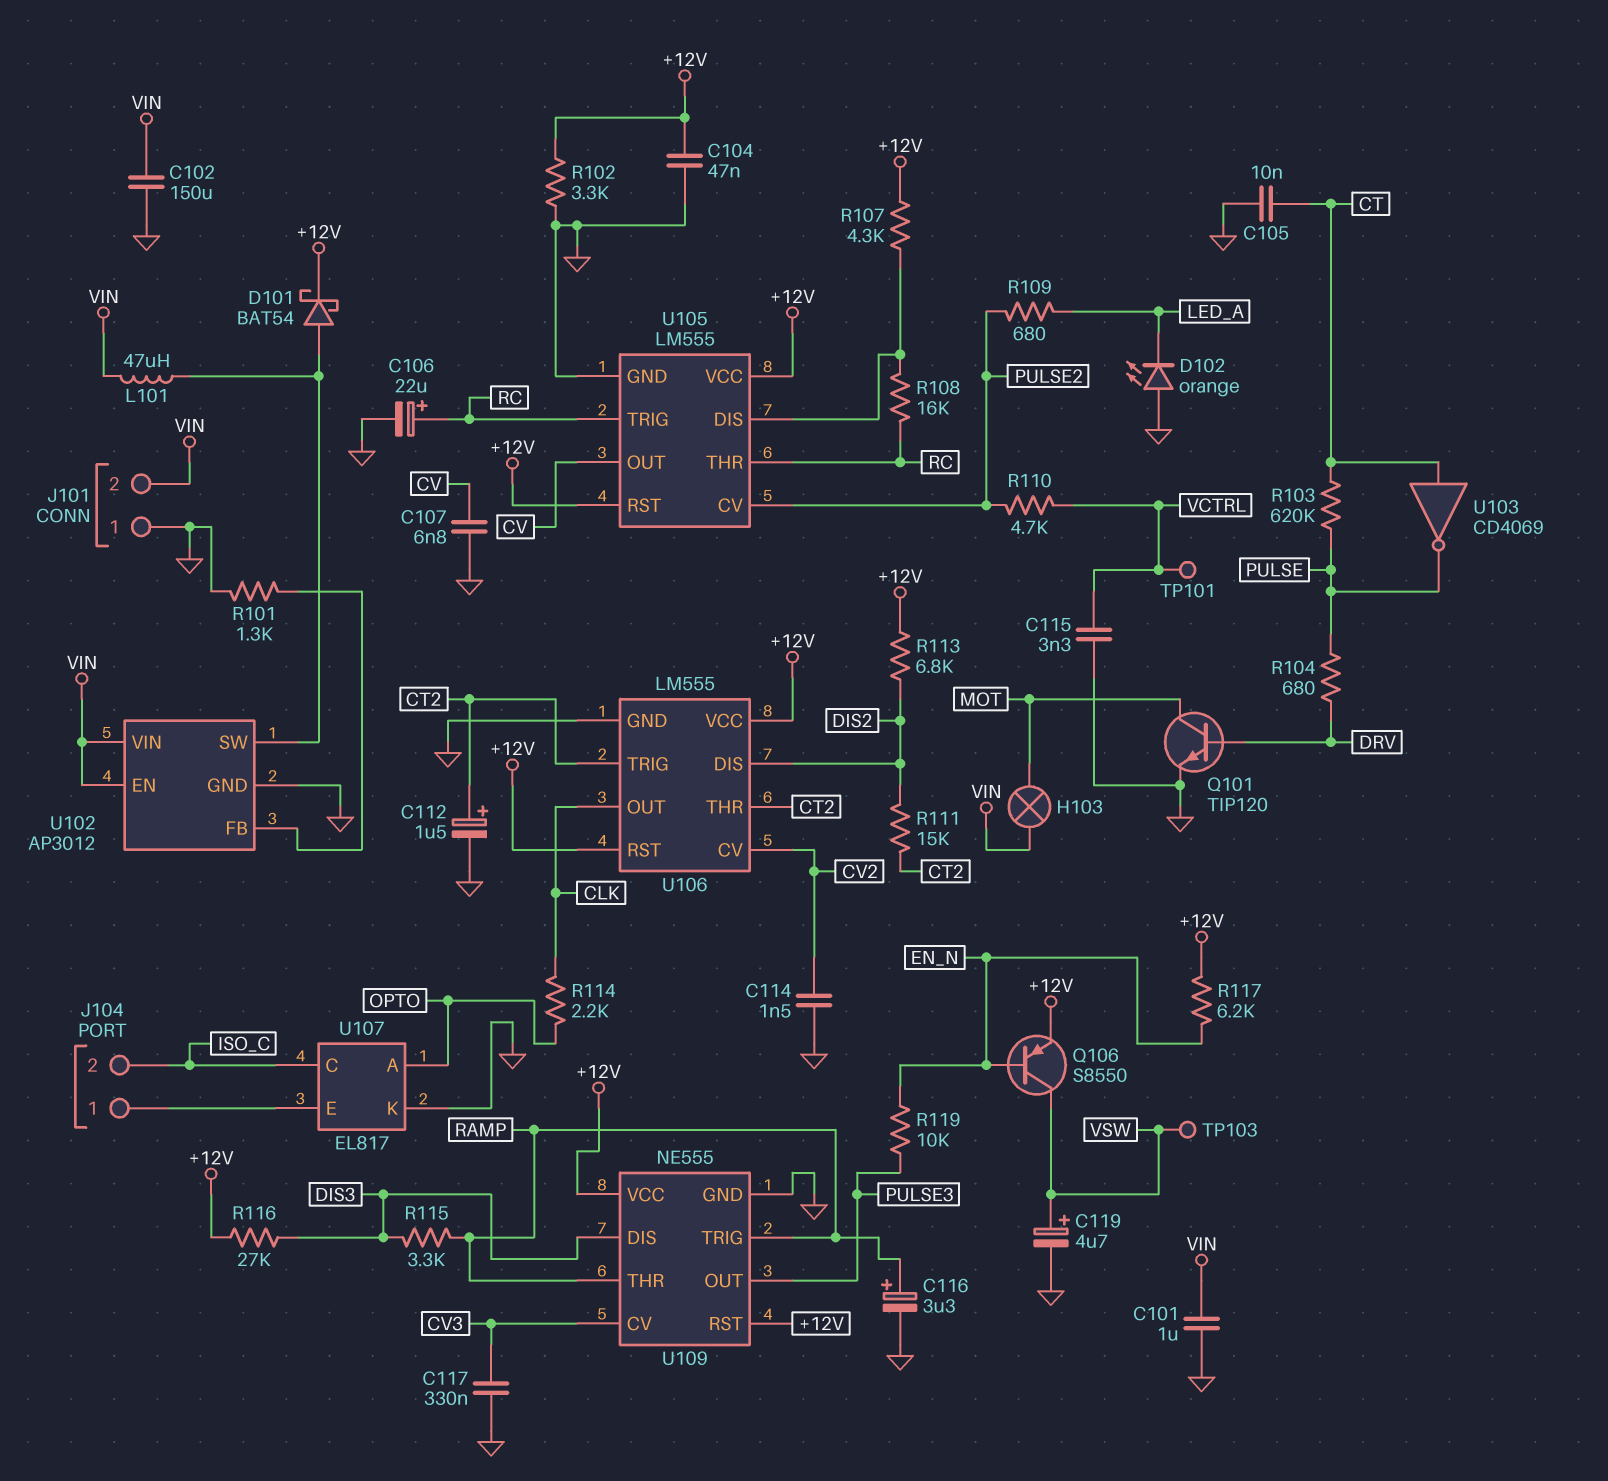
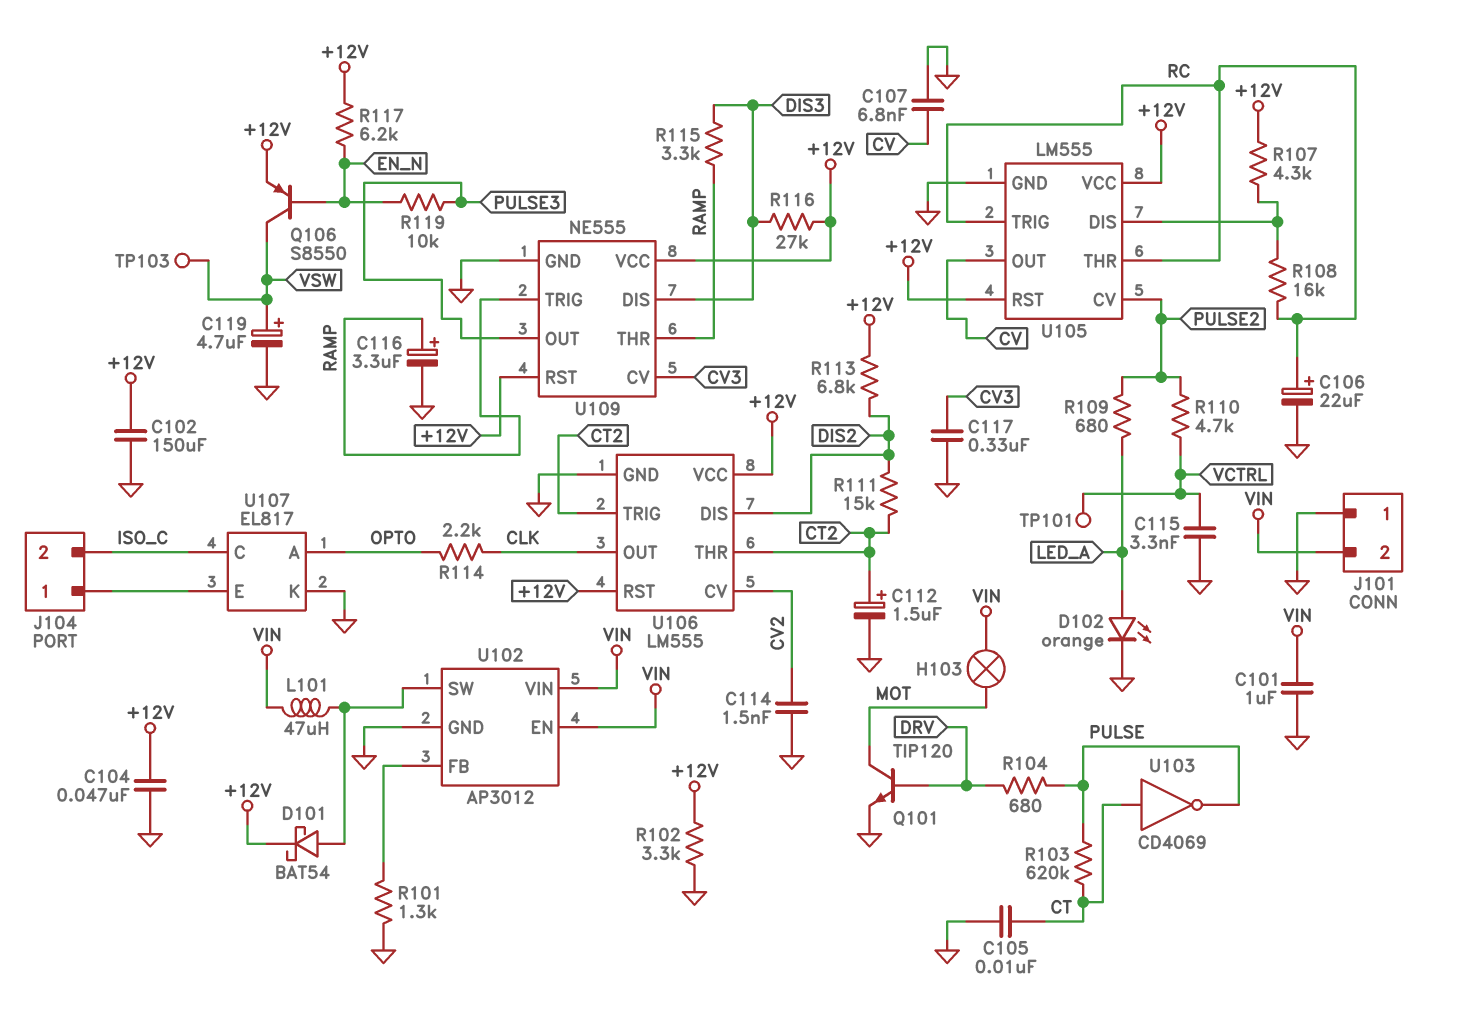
C102: 150uF (GND, VIN) -> 150uF (+12V, GND)
D102: LED orange (A GND, K LED_A) -> LED orange (A LED_A, K GND)

